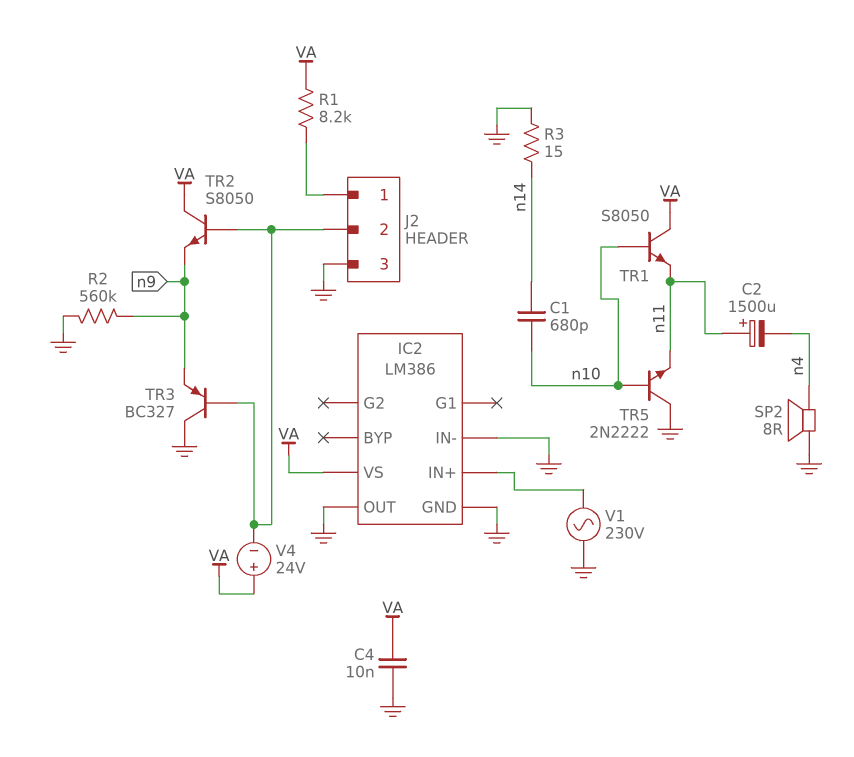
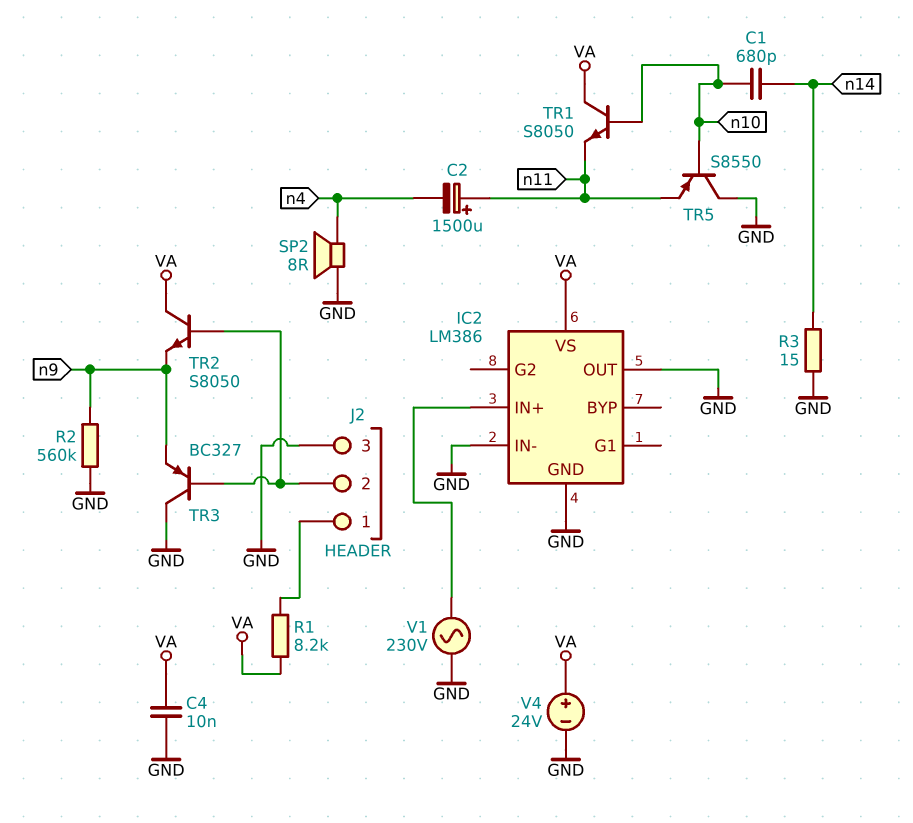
TR5: NPN 2N2222 (B n10, C GND, E n11) -> PNP S8550 (B n10, C GND, E n11)
V4: 24V (plus VA, minus J2/2) -> 24V (plus VA, minus GND)

